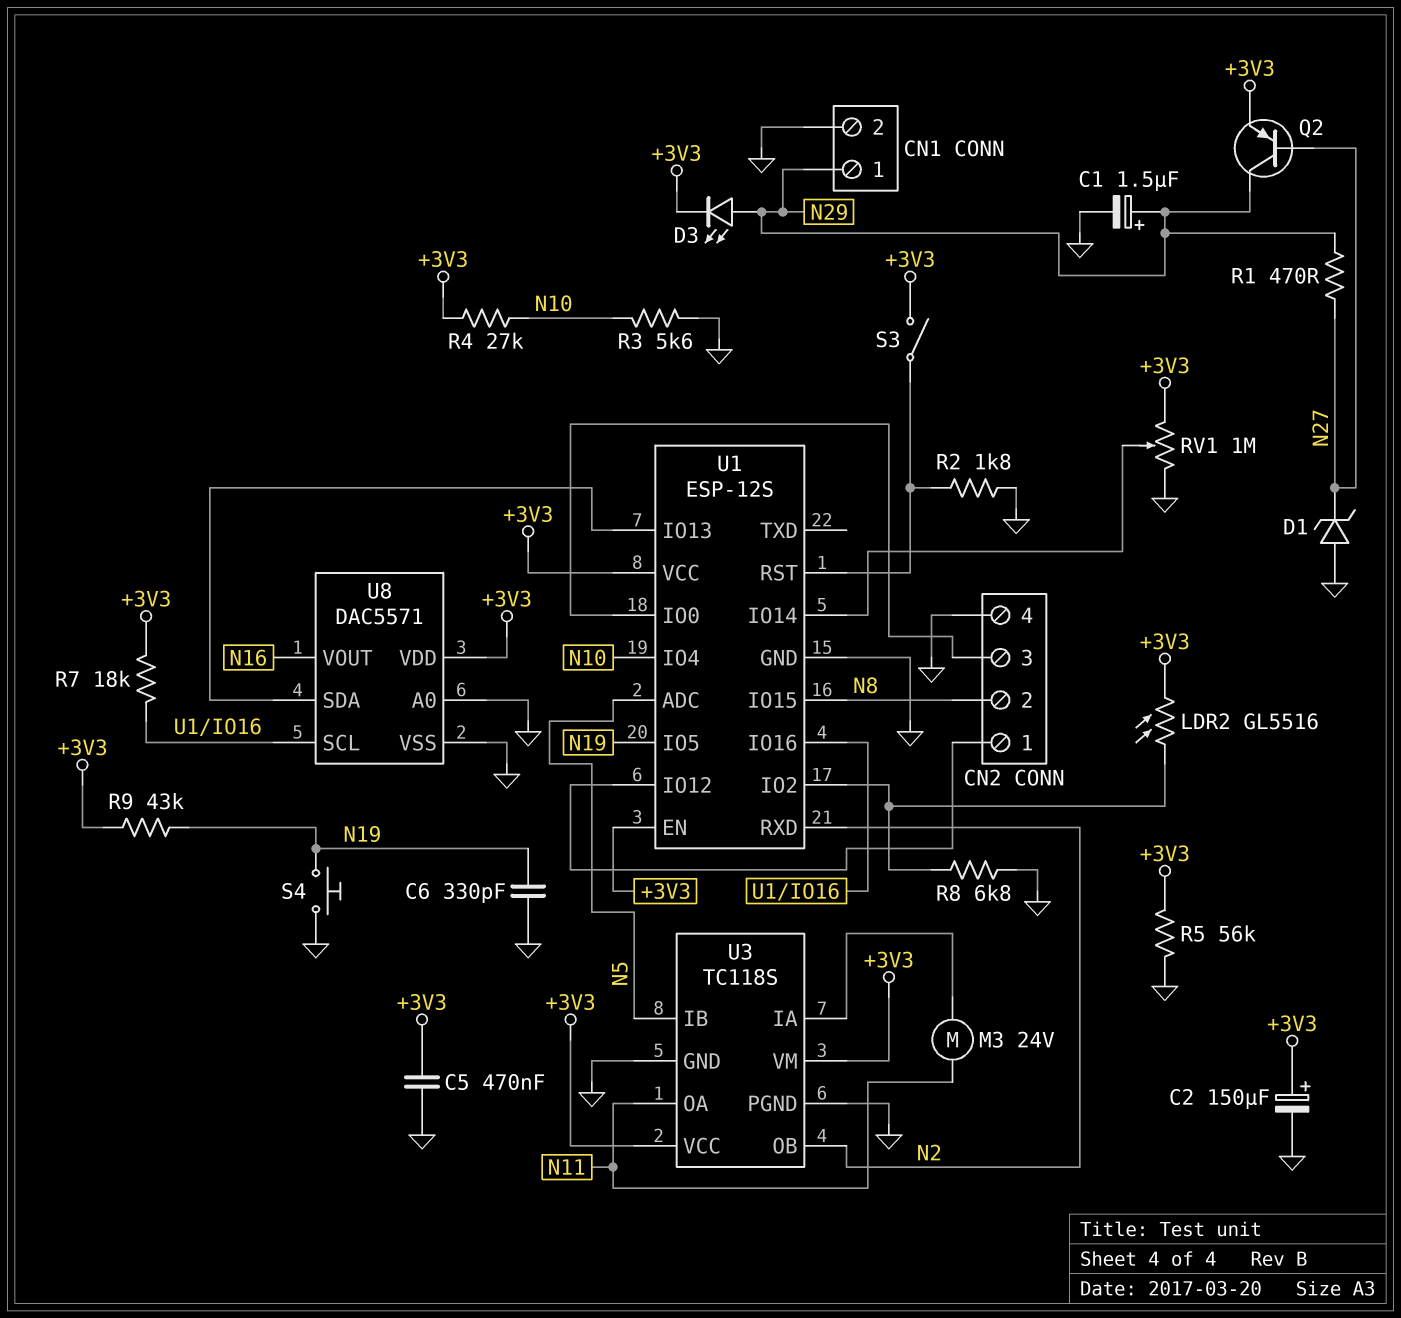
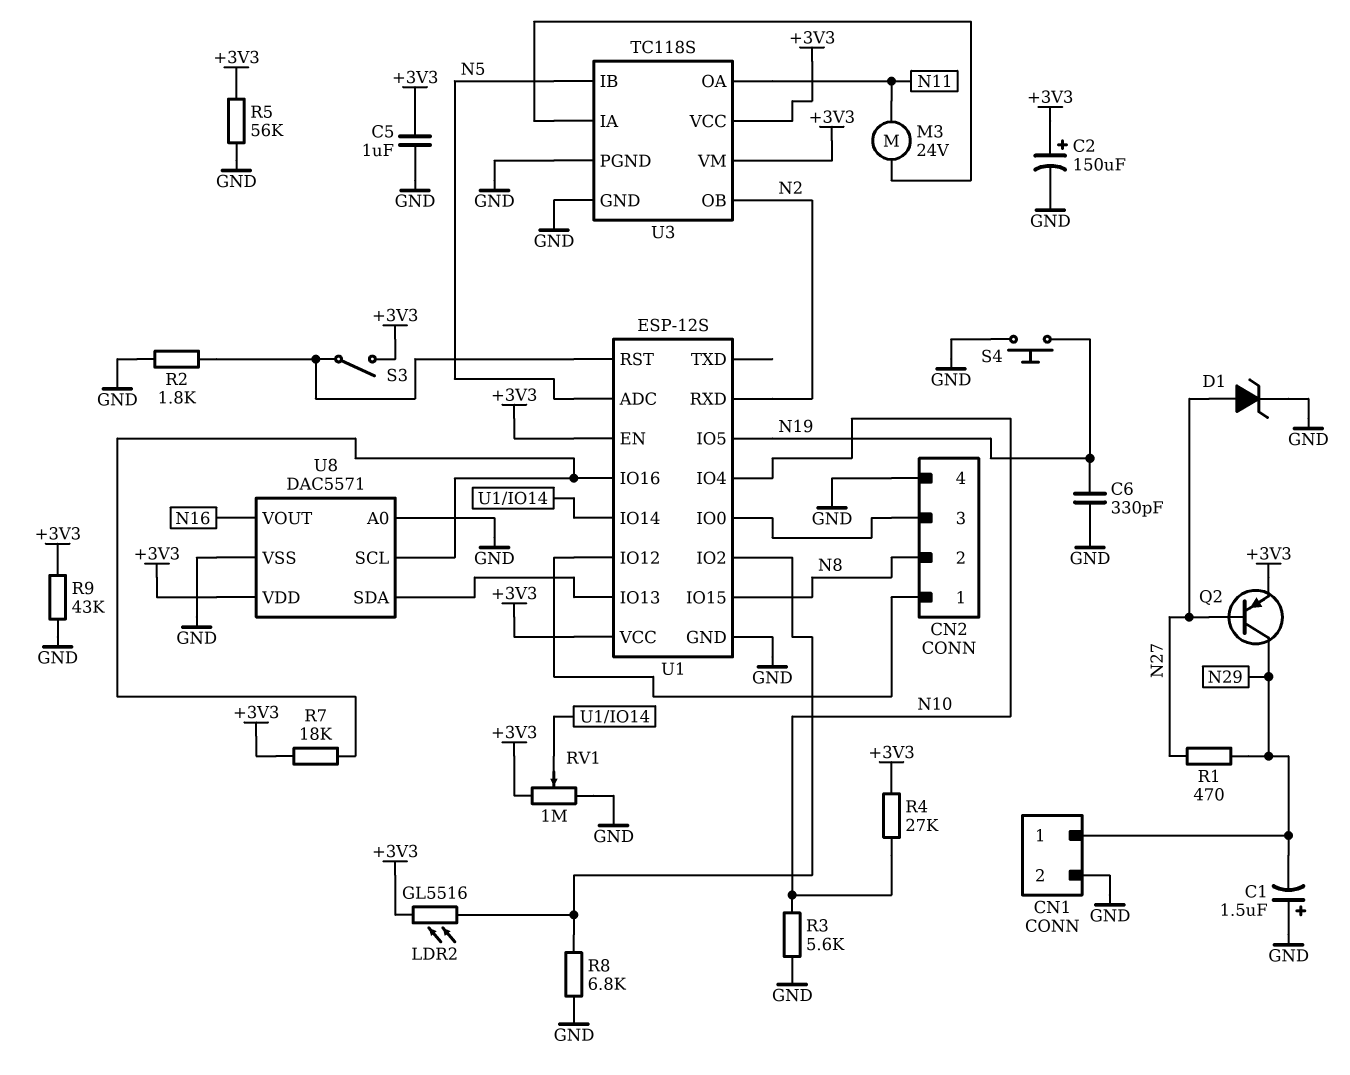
C1: 1.5uF (plus N29, minus GND) -> 1.5uF (plus GND, minus N29)
C5: 470nF (+3V3, GND) -> 1uF (+3V3, GND)
D1: zener (A GND, K N27) -> zener (A N27, K GND)
D3: LED (A N29, K +3V3) -> none
R9: 43k (+3V3, N19) -> 43k (+3V3, GND)

